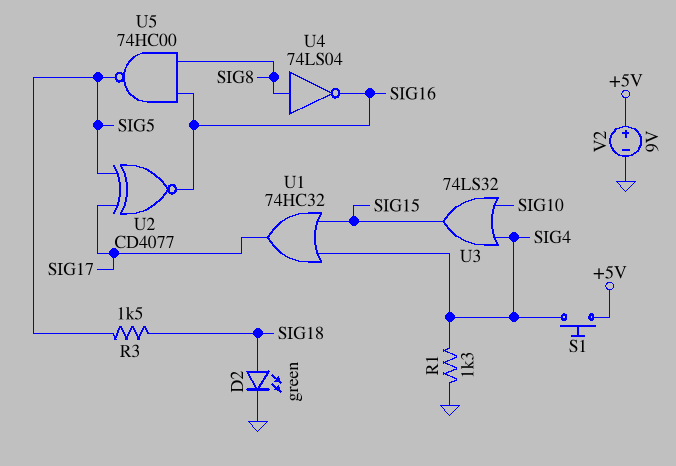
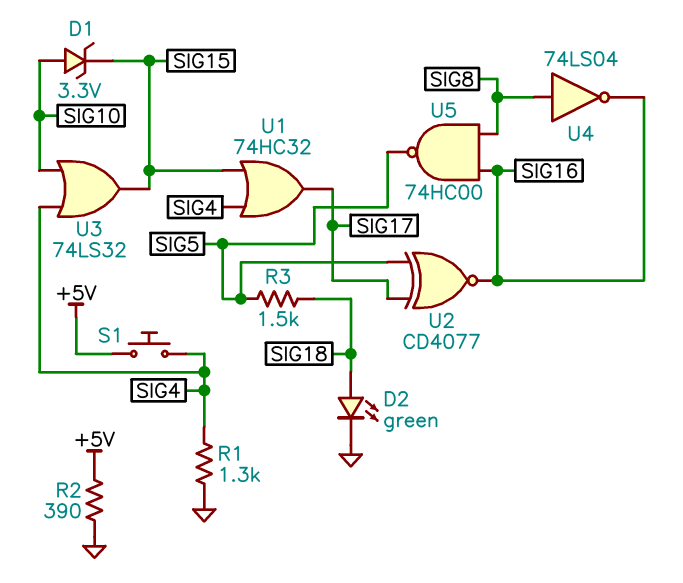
D1: none -> zener 3.3V (A SIG10, K SIG15)
R2: none -> 390 (+5V, GND)
V2: 9V (plus +5V, minus GND) -> none

